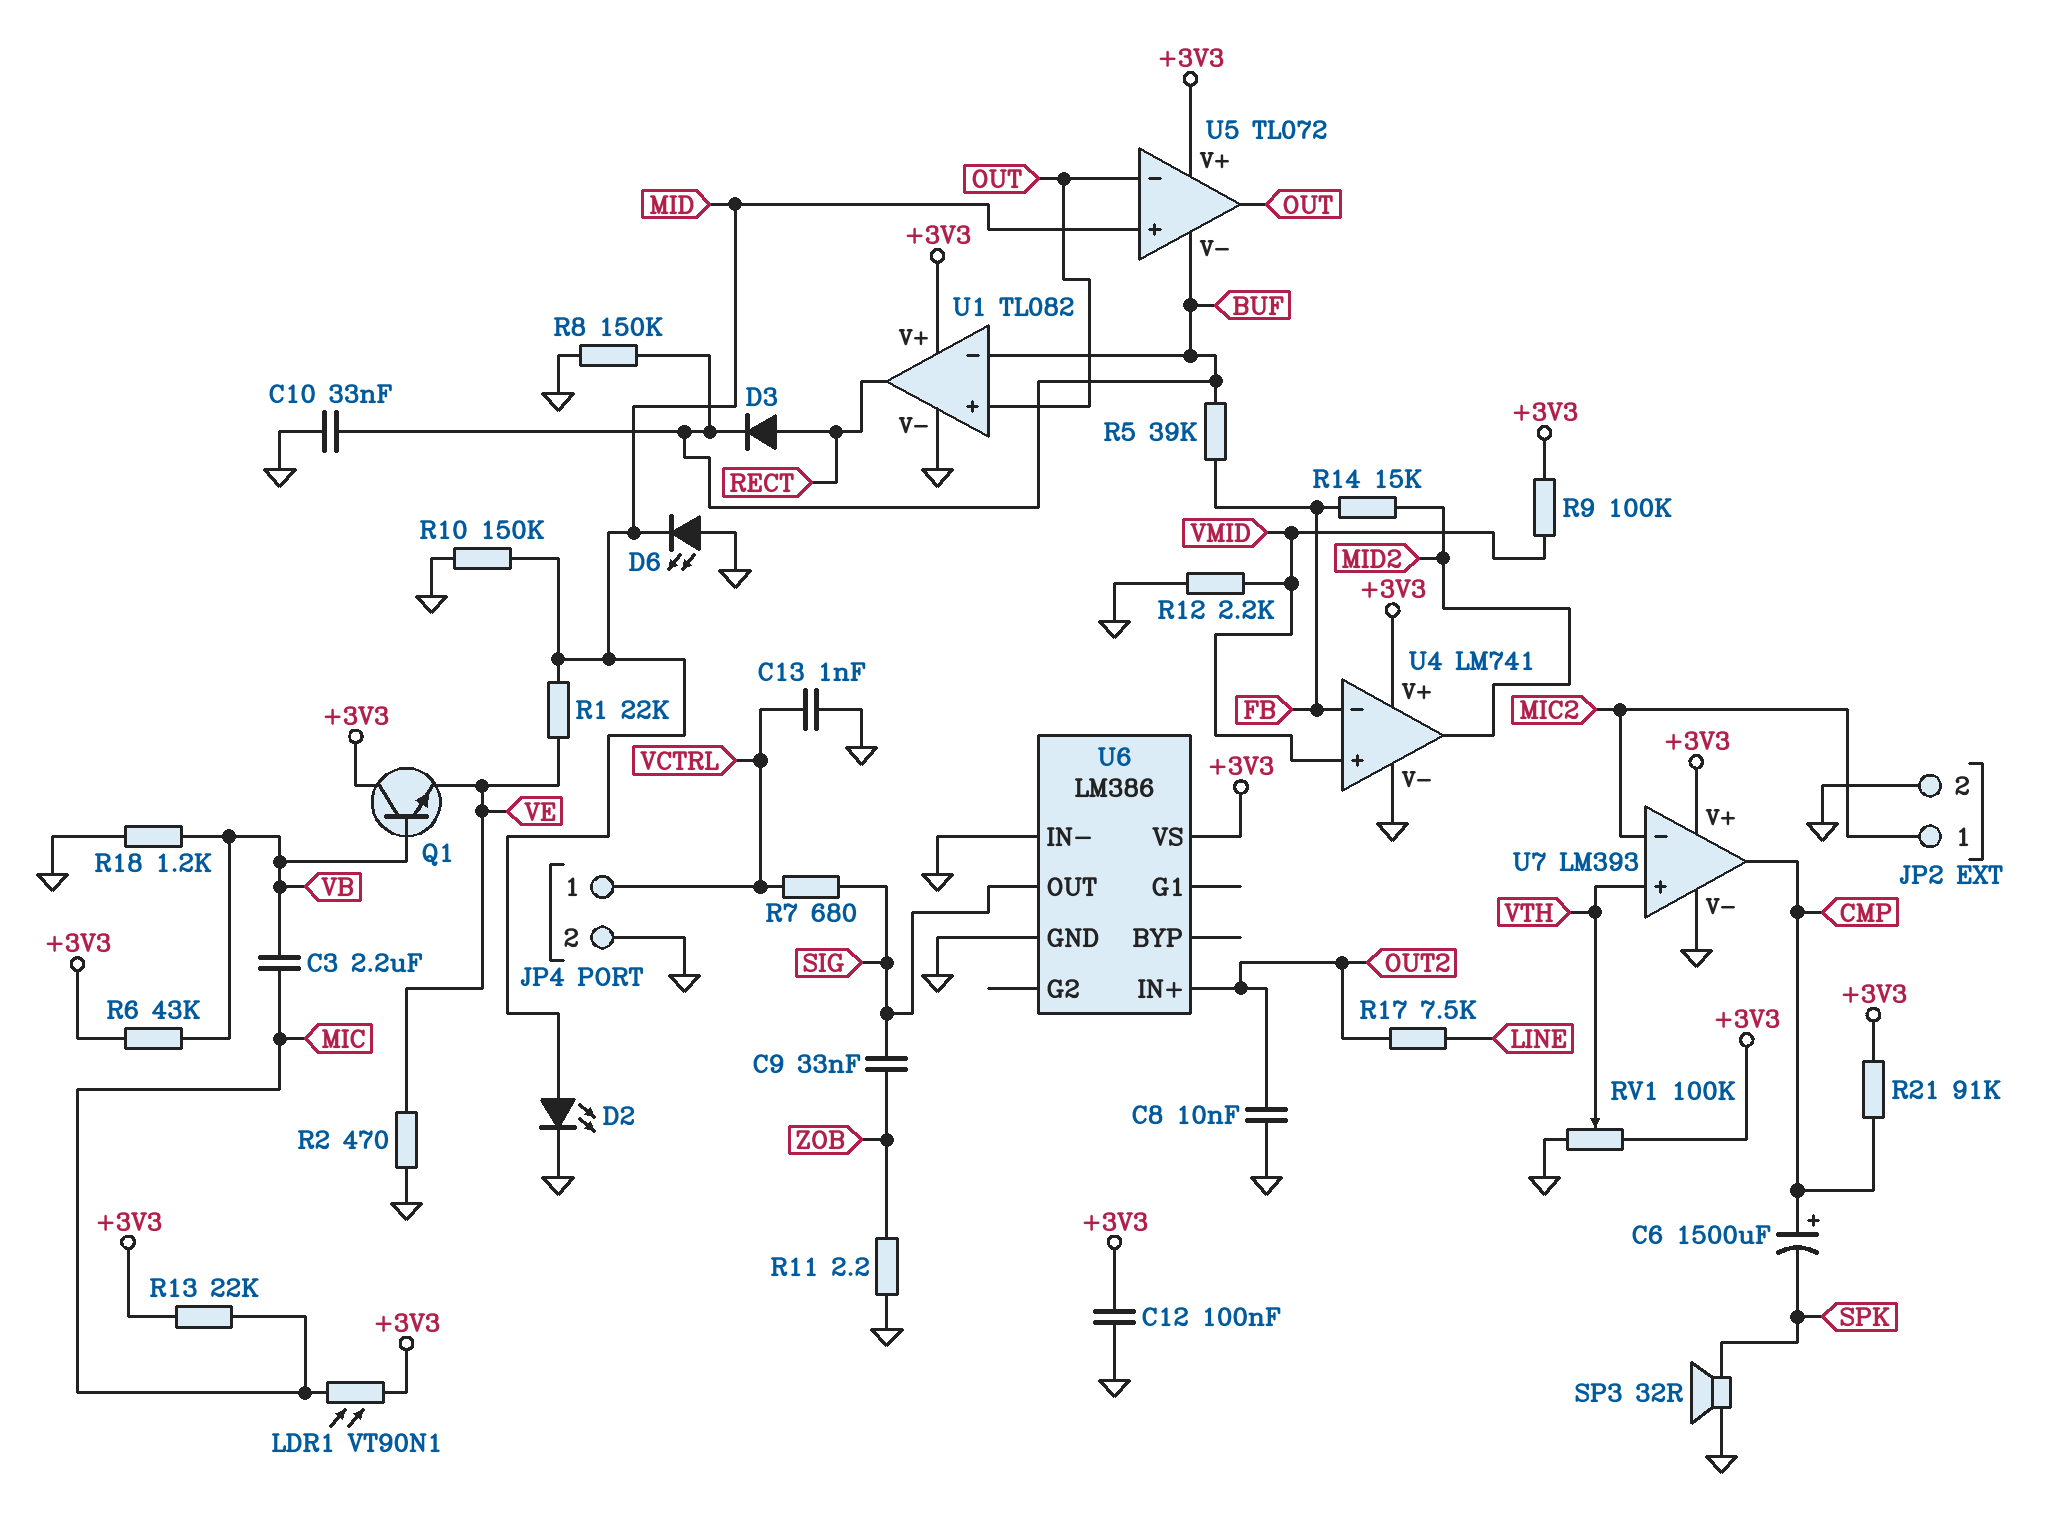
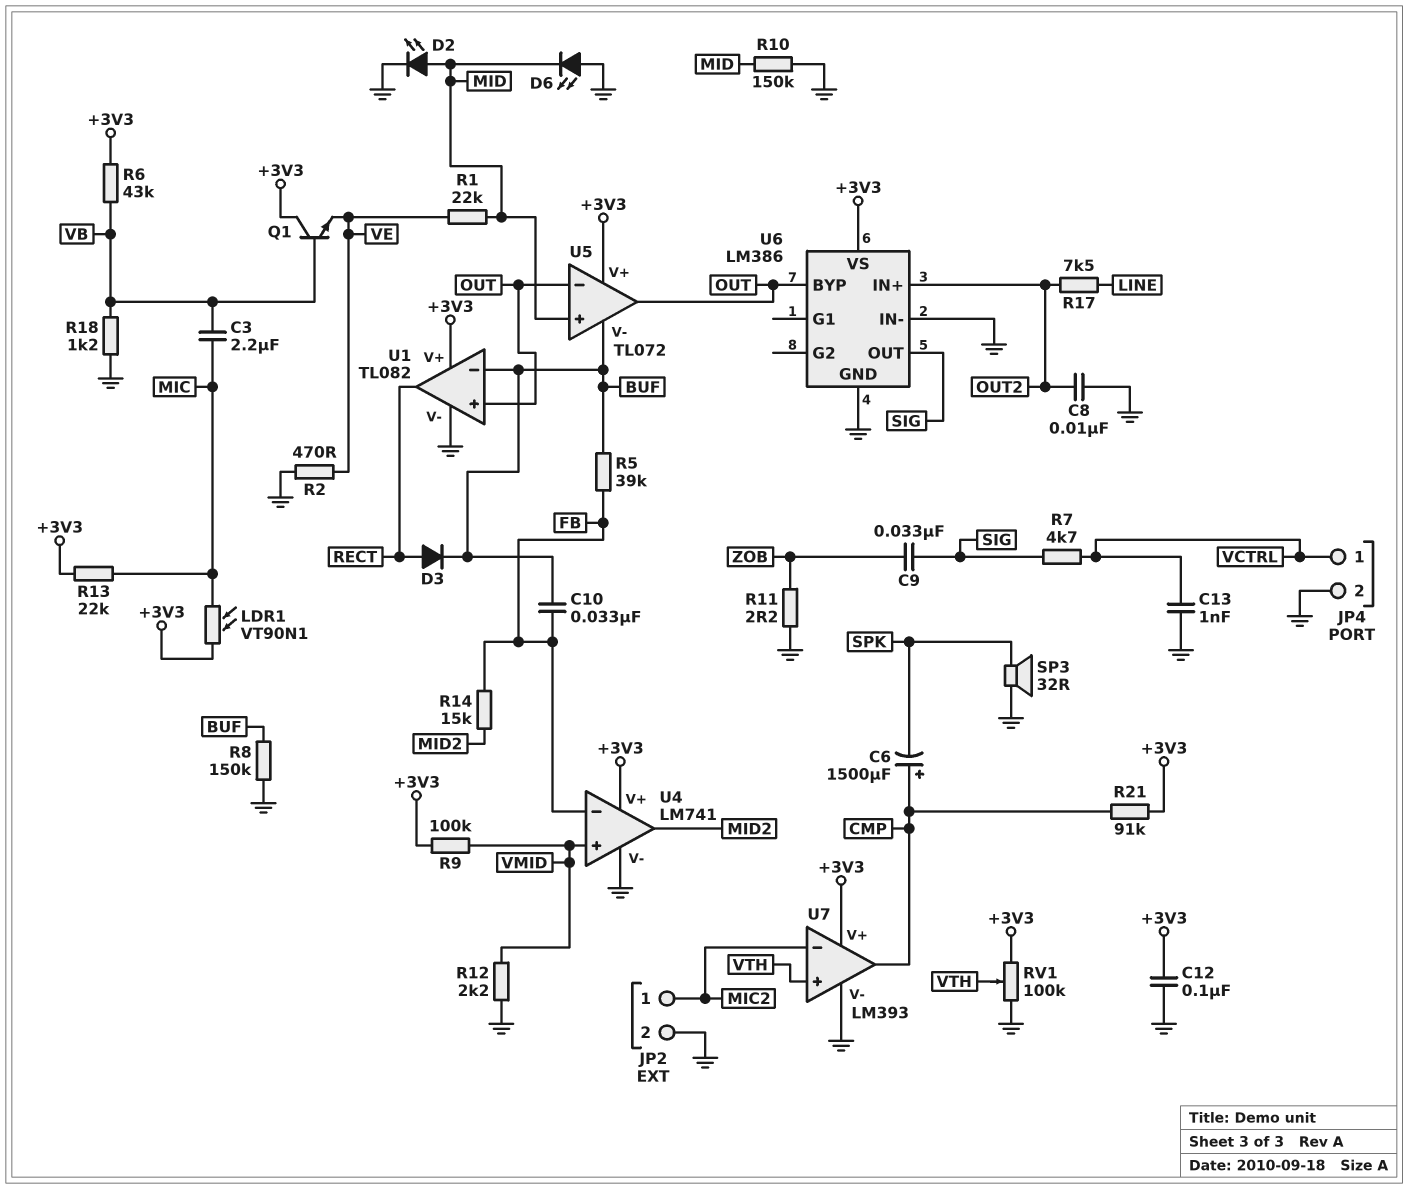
C10: 33nF (BUF, GND) -> 33nF (BUF, FB)
R7: 680 (SIG, VCTRL) -> 4.7k (SIG, VCTRL)
U6 pin BYP: none -> OUT

